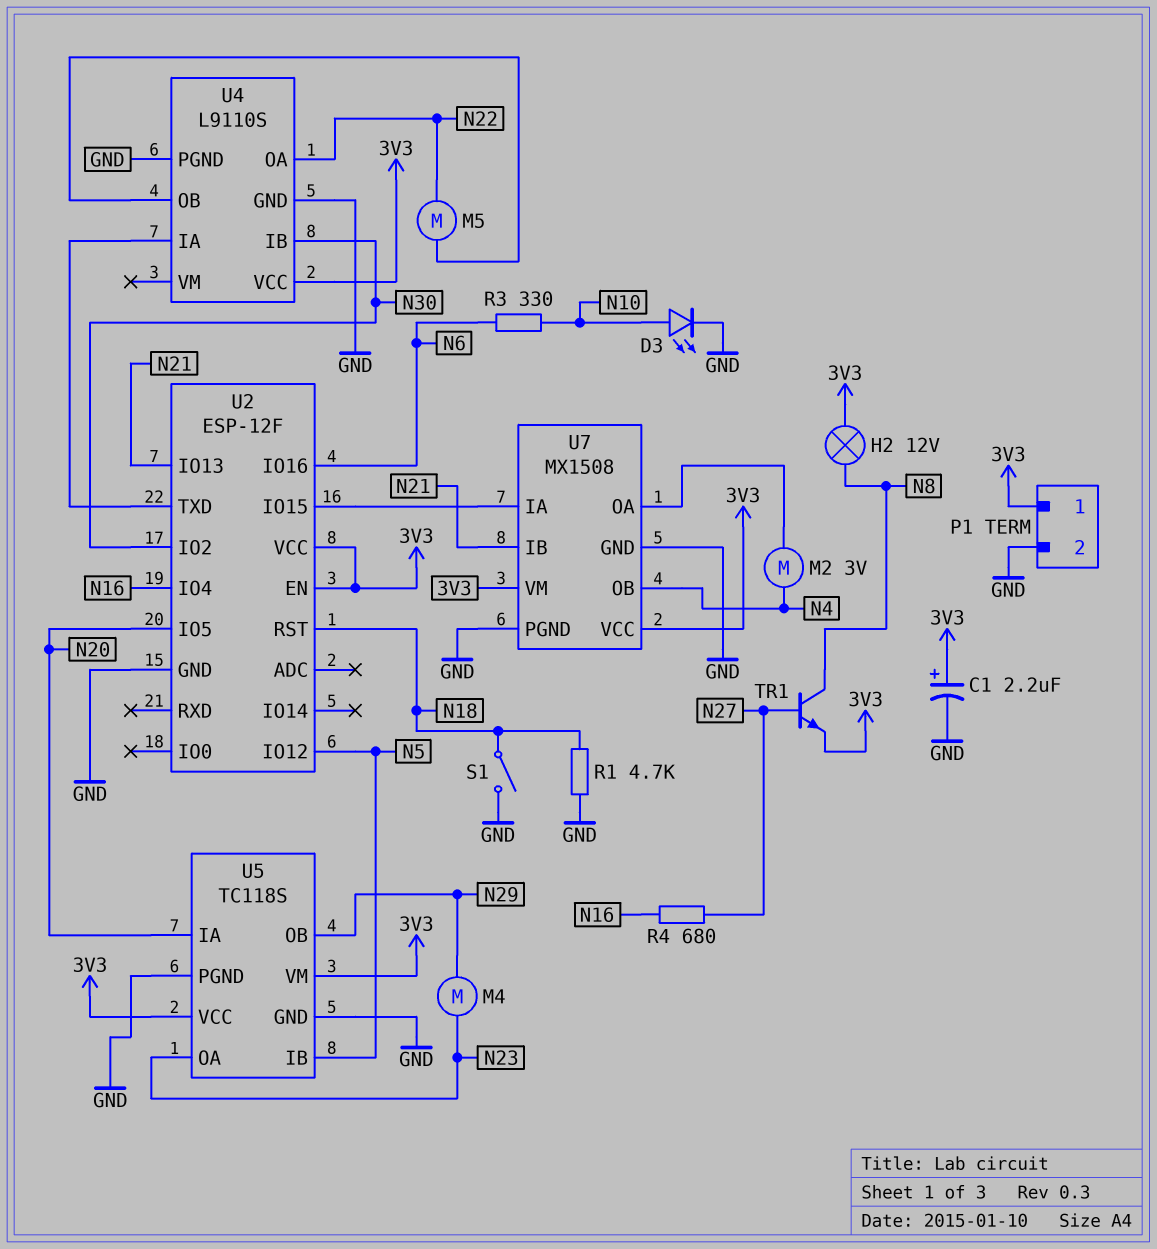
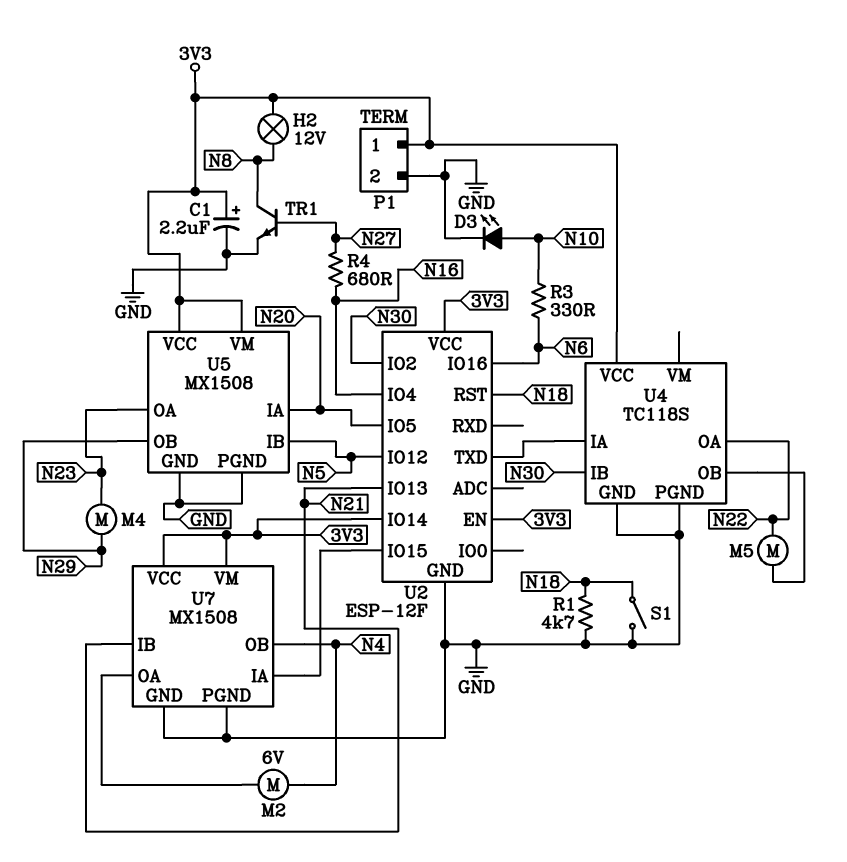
M2: motor 3V (N4, U7/OA) -> motor 6V (N4, U7/OA)
TR1: NPN (B N27, C N8, E 3V3) -> NPN (B N27, C N8, E GND)
U2 pin IO14: none -> 3V3
U4: L9110S -> TC118S
U5: TC118S -> MX1508

